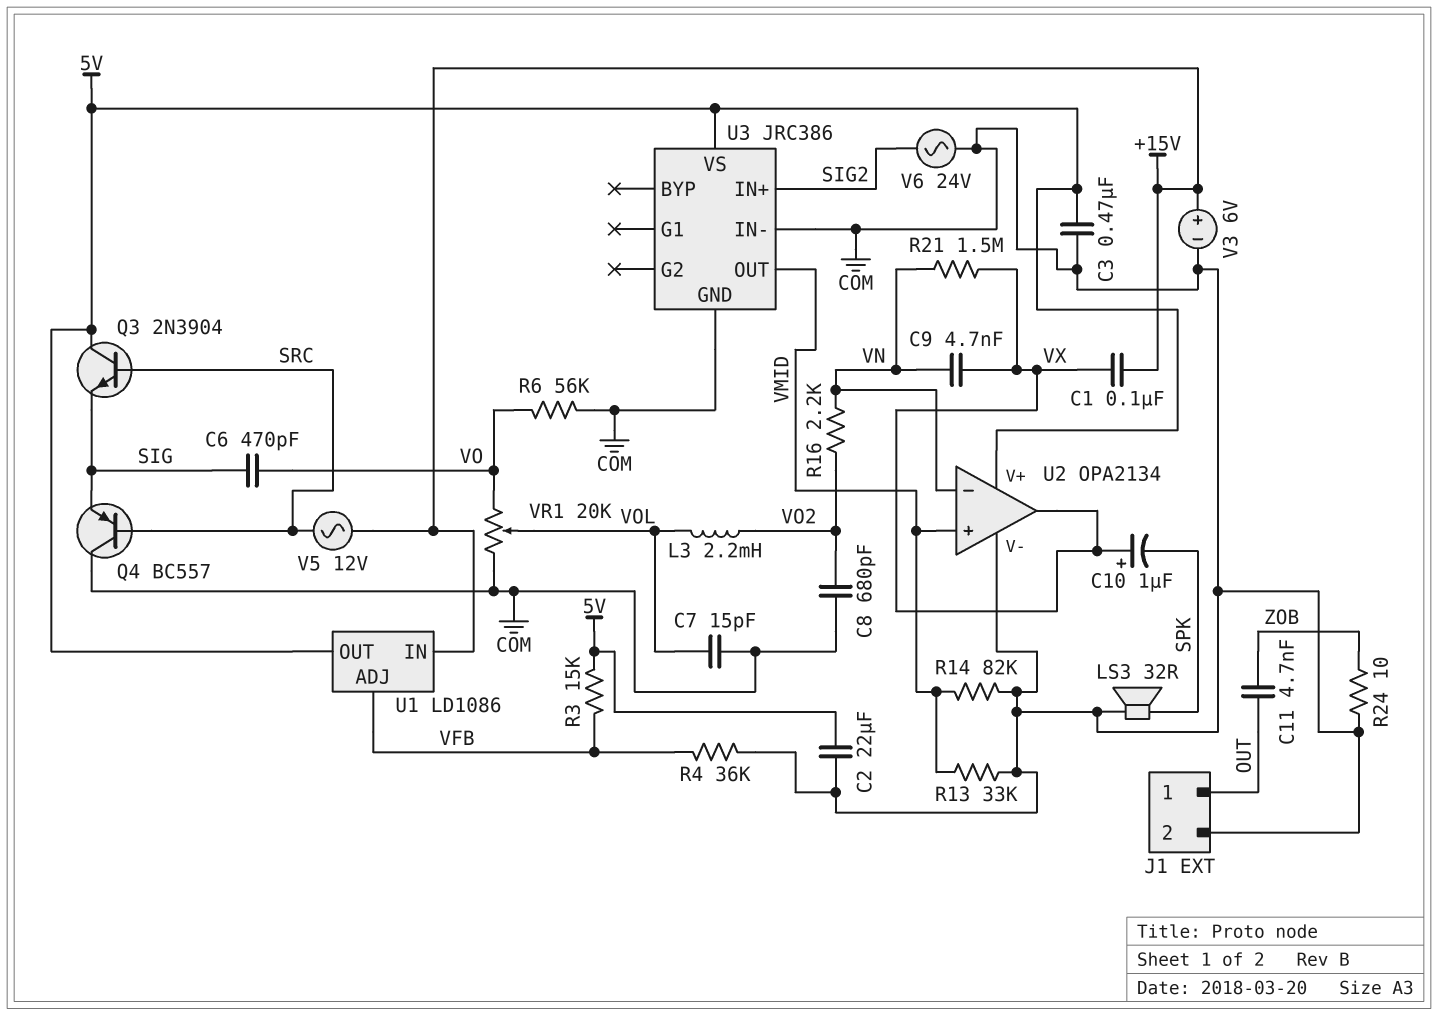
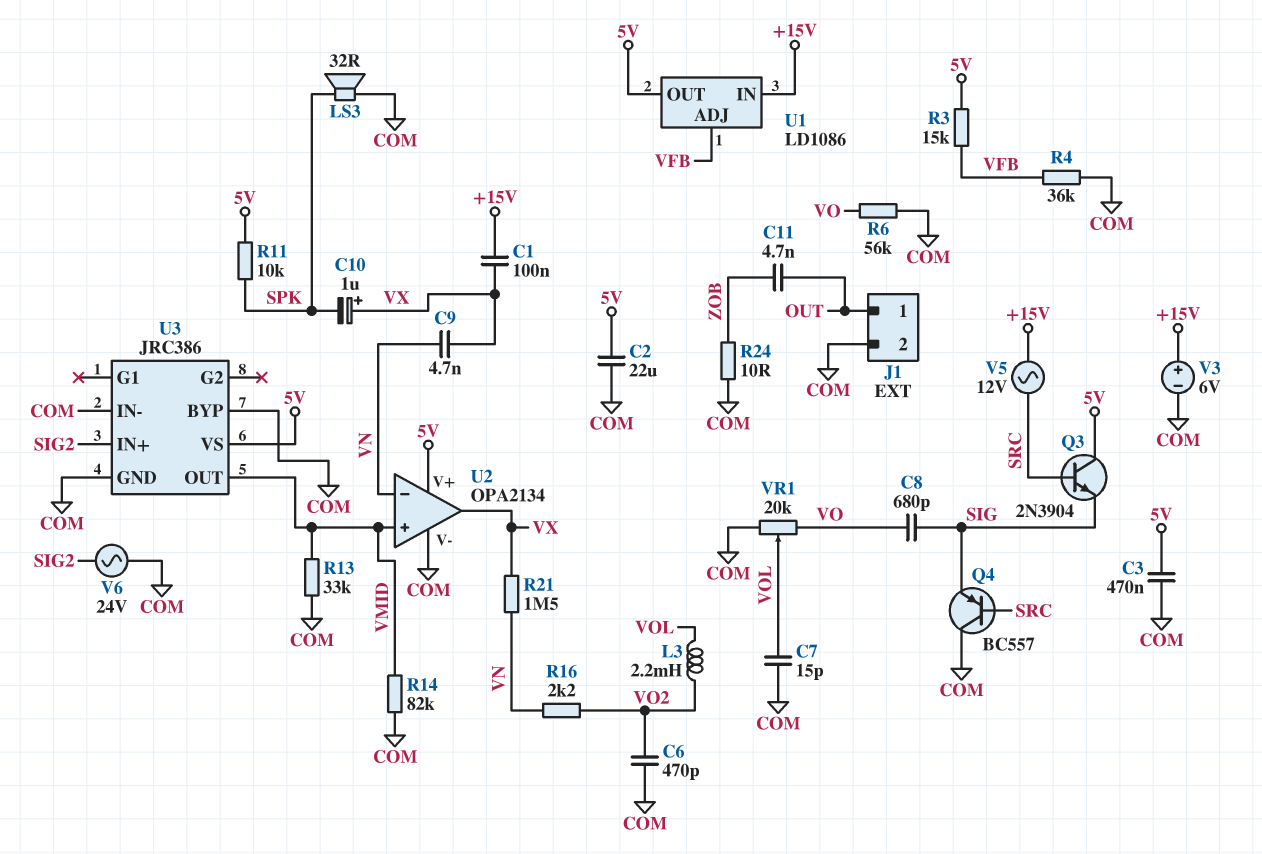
C6: 470pF (SIG, VO) -> 470pF (COM, VO2)
C8: 680pF (COM, VO2) -> 680pF (SIG, VO)
R11: none -> 10k (5V, SPK)
U3 pin BYP: none -> COM

